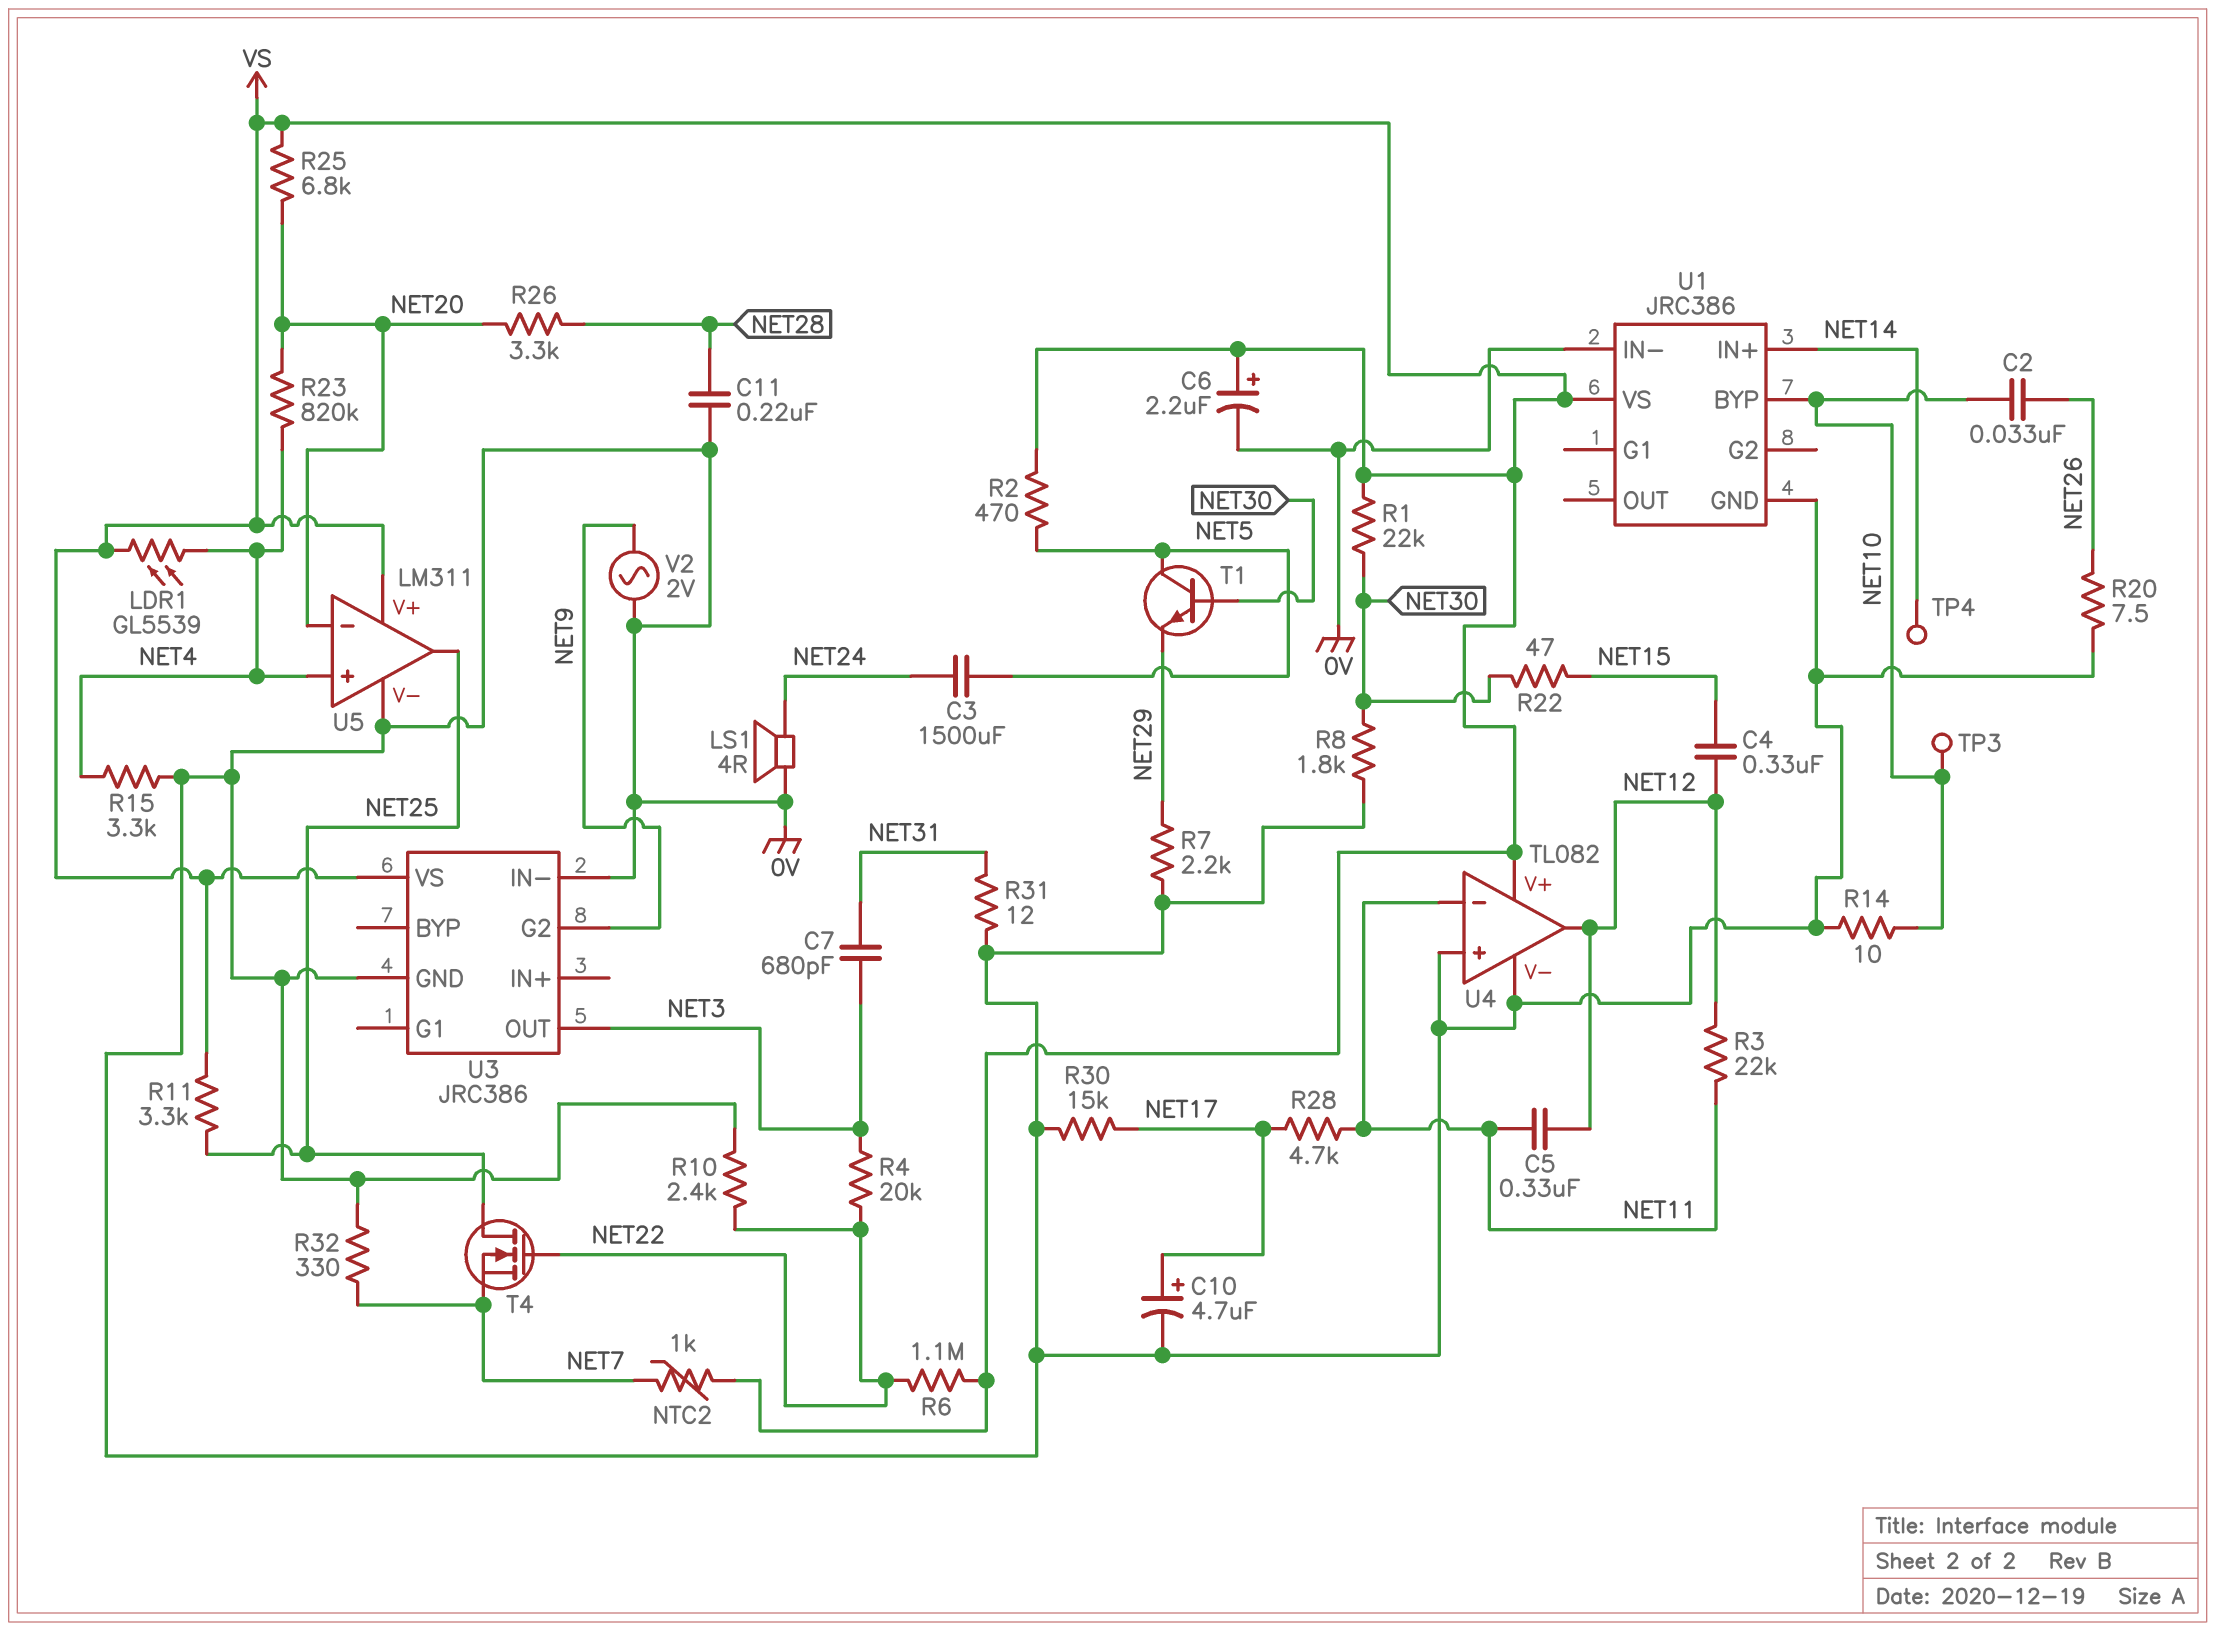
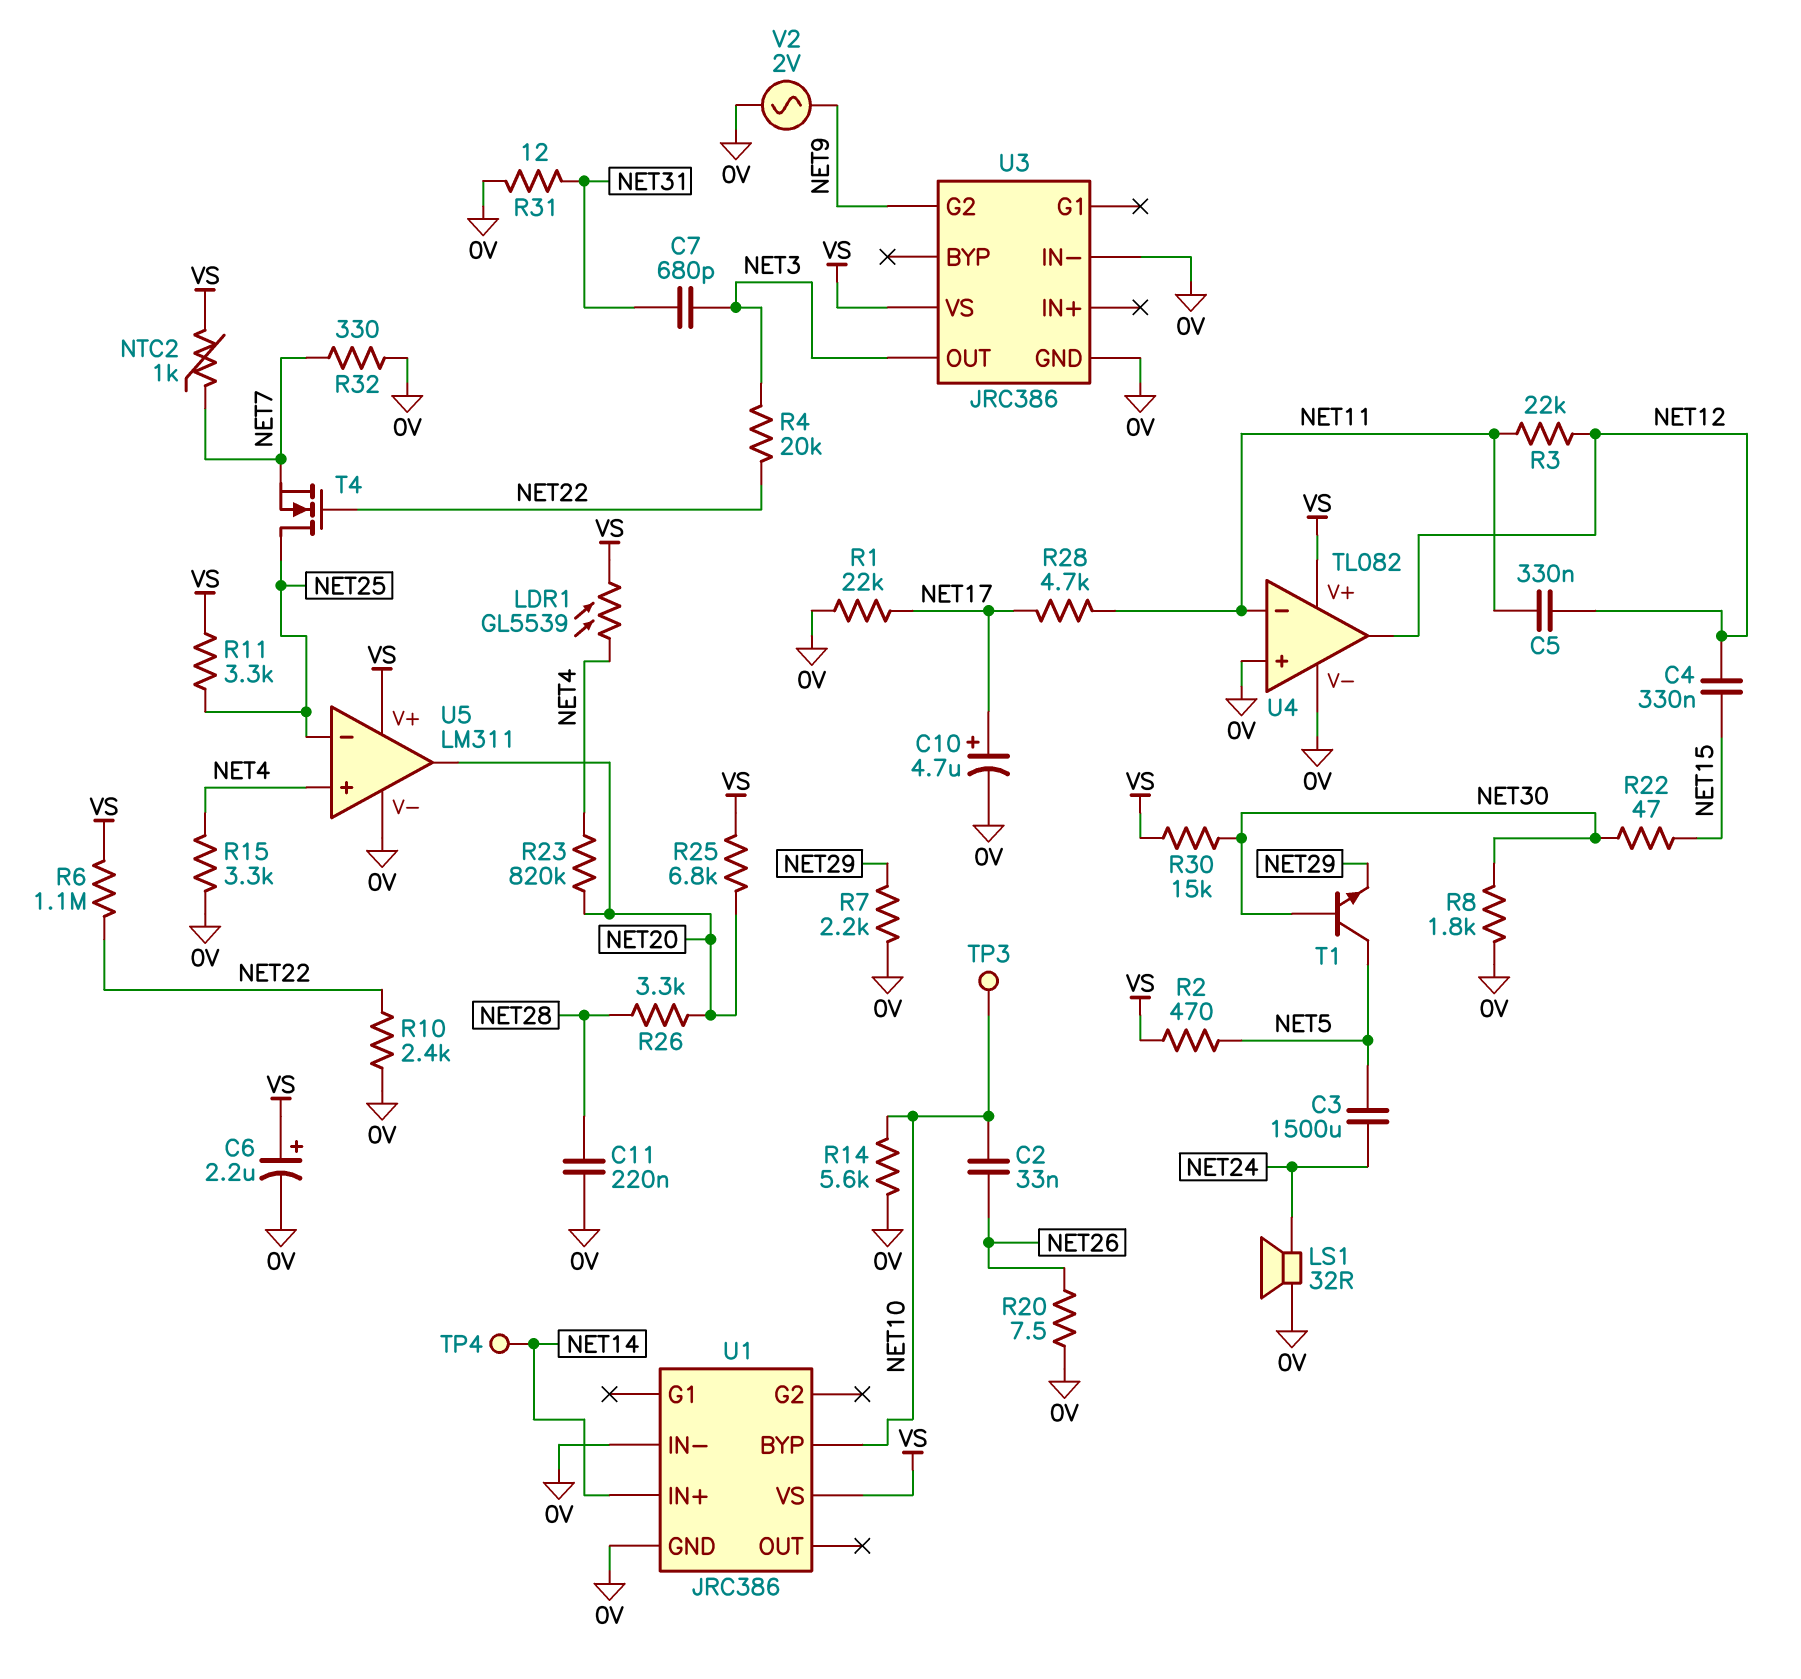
LS1: speaker 4R (0V, NET24) -> speaker 32R (0V, NET24)
R1: 22k (NET30, VS) -> 22k (0V, NET17)
R14: 10 (0V, NET10) -> 5.6k (0V, NET10)
R30: 15k (0V, NET17) -> 15k (NET30, VS)
U5 pin in-: NET20 -> NET25
U5 pin out: NET25 -> NET20

